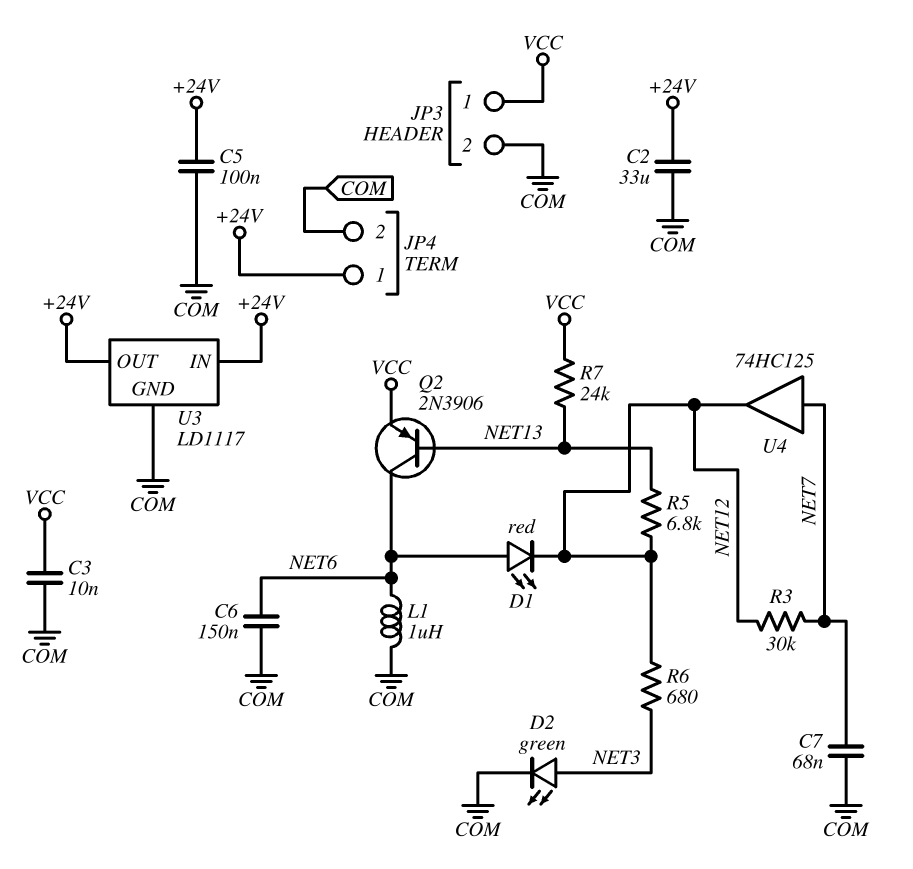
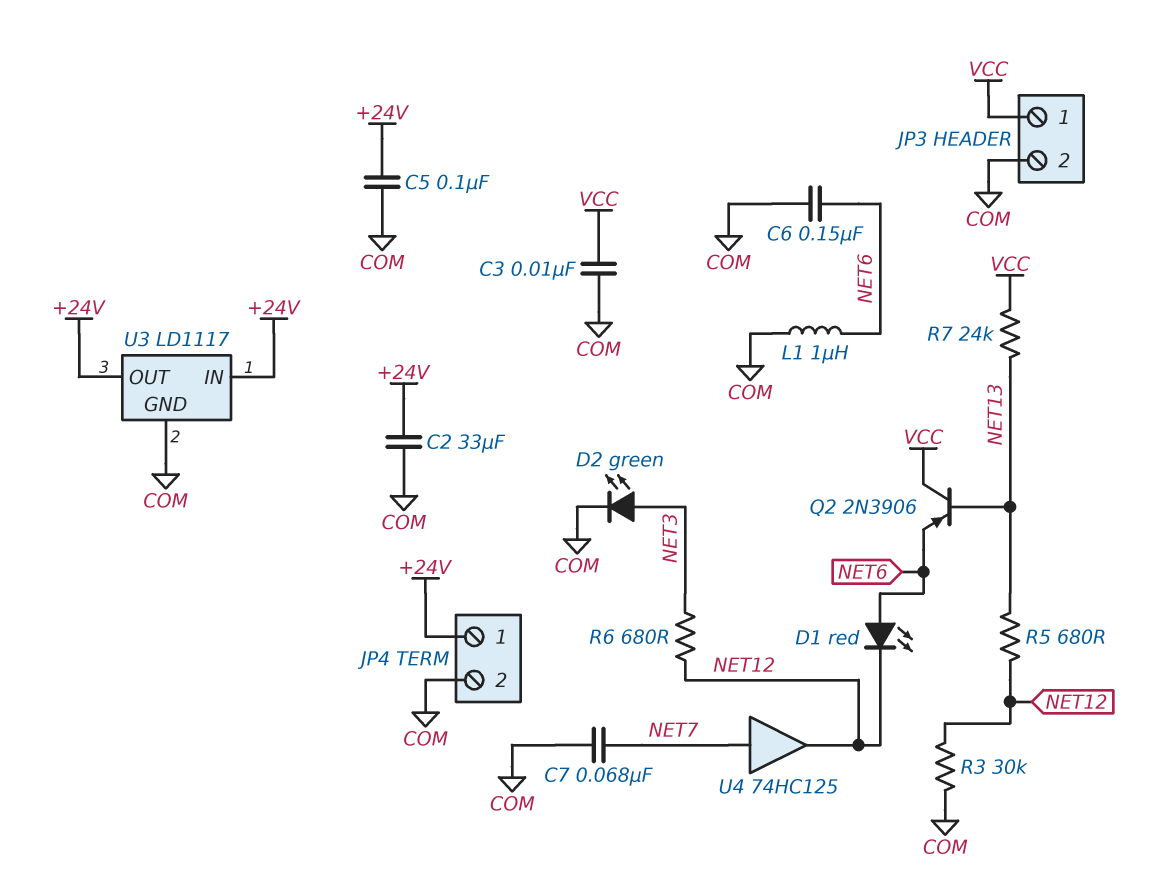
Q2: PNP 2N3906 (B NET13, C NET6, E VCC) -> PNP 2N3906 (B NET13, C VCC, E NET6)
R3: 30k (NET7, NET12) -> 30k (COM, NET12)
R5: 6.8k (NET12, NET13) -> 680 (NET12, NET13)

